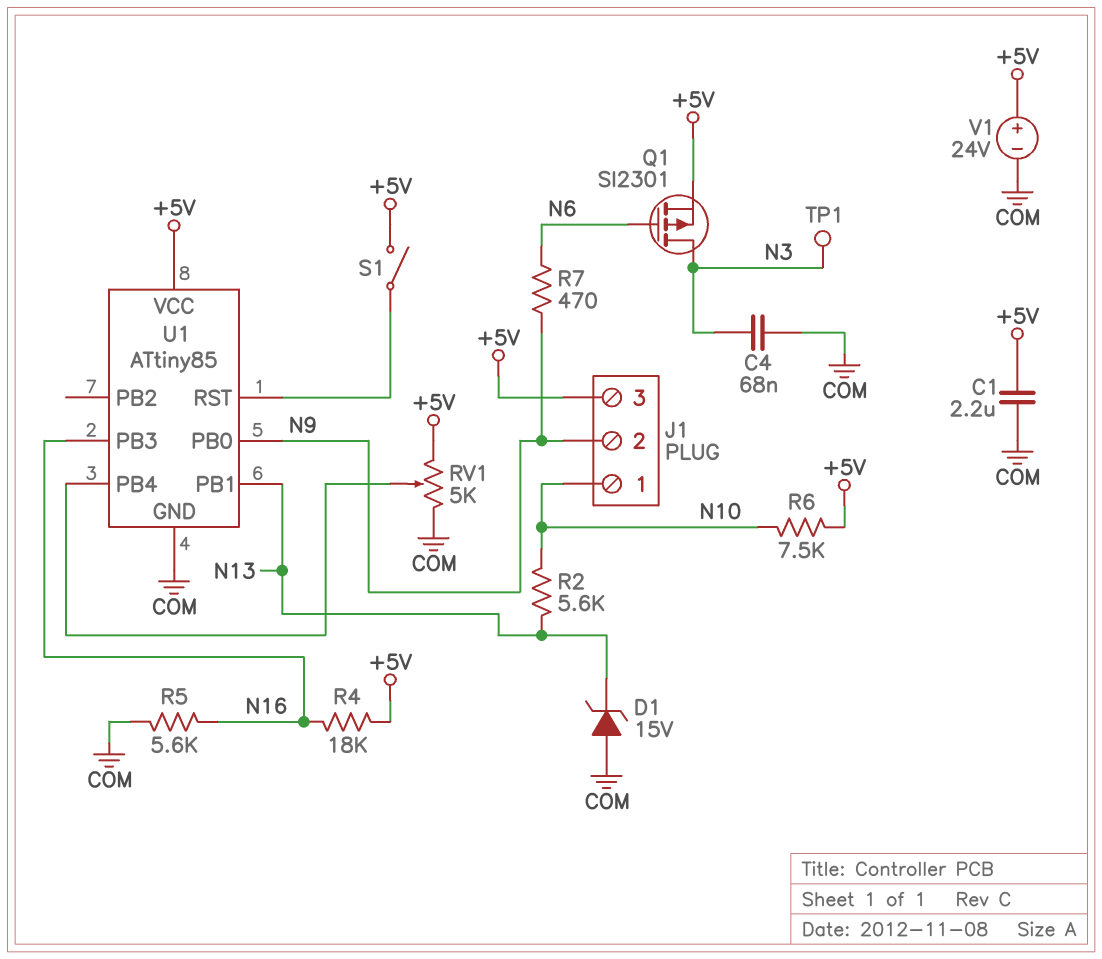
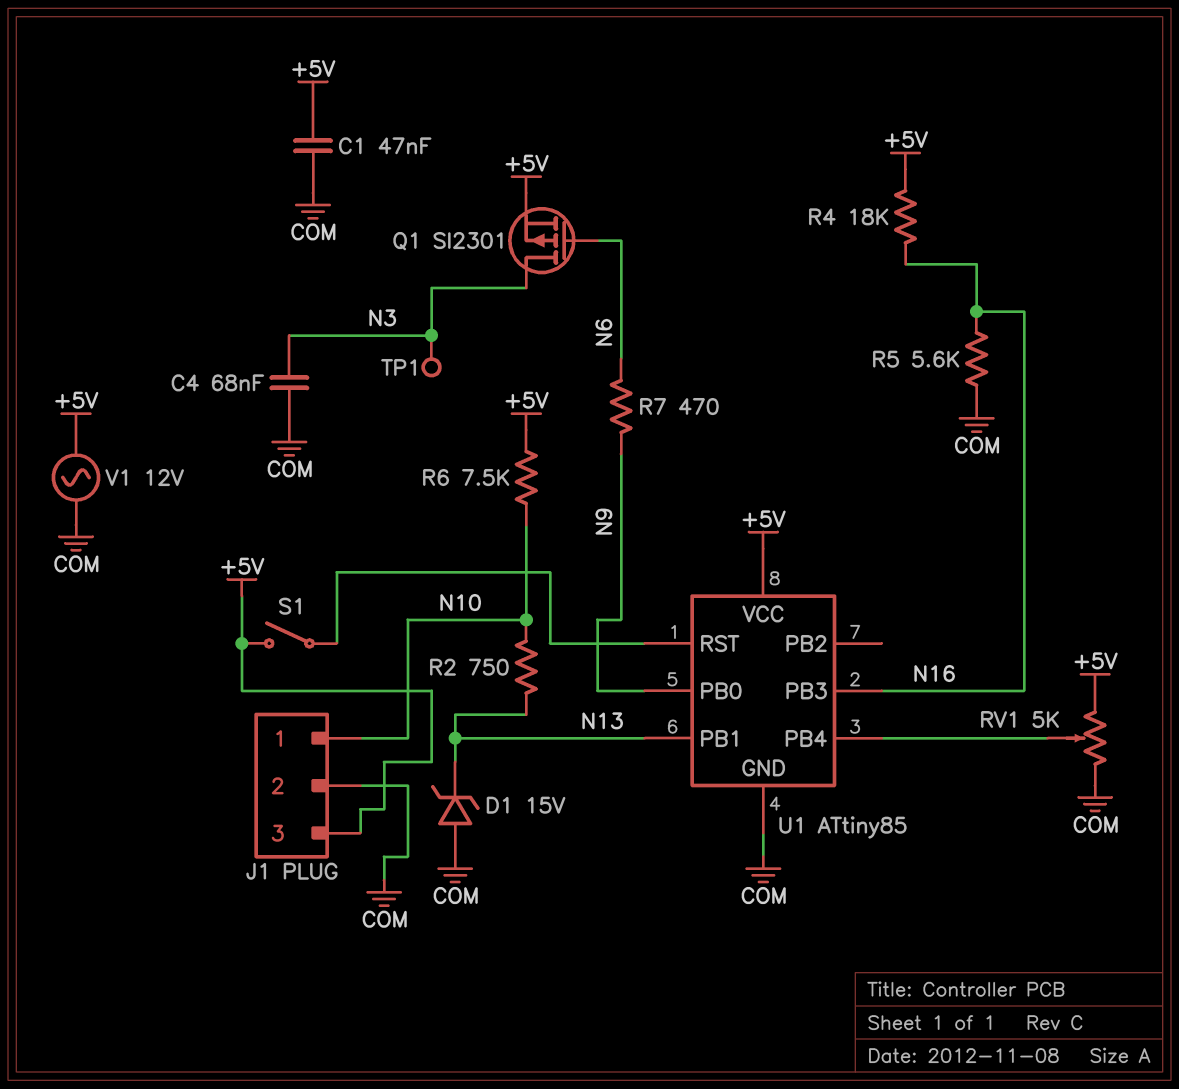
C1: 2.2uF (+5V, COM) -> 47nF (+5V, COM)
J1 pin 2: N9 -> COM
R2: 5.6k (N10, N13) -> 750 (N10, N13)
V1: 24V (plus +5V, minus COM) -> AC 12V (+5V, COM)

